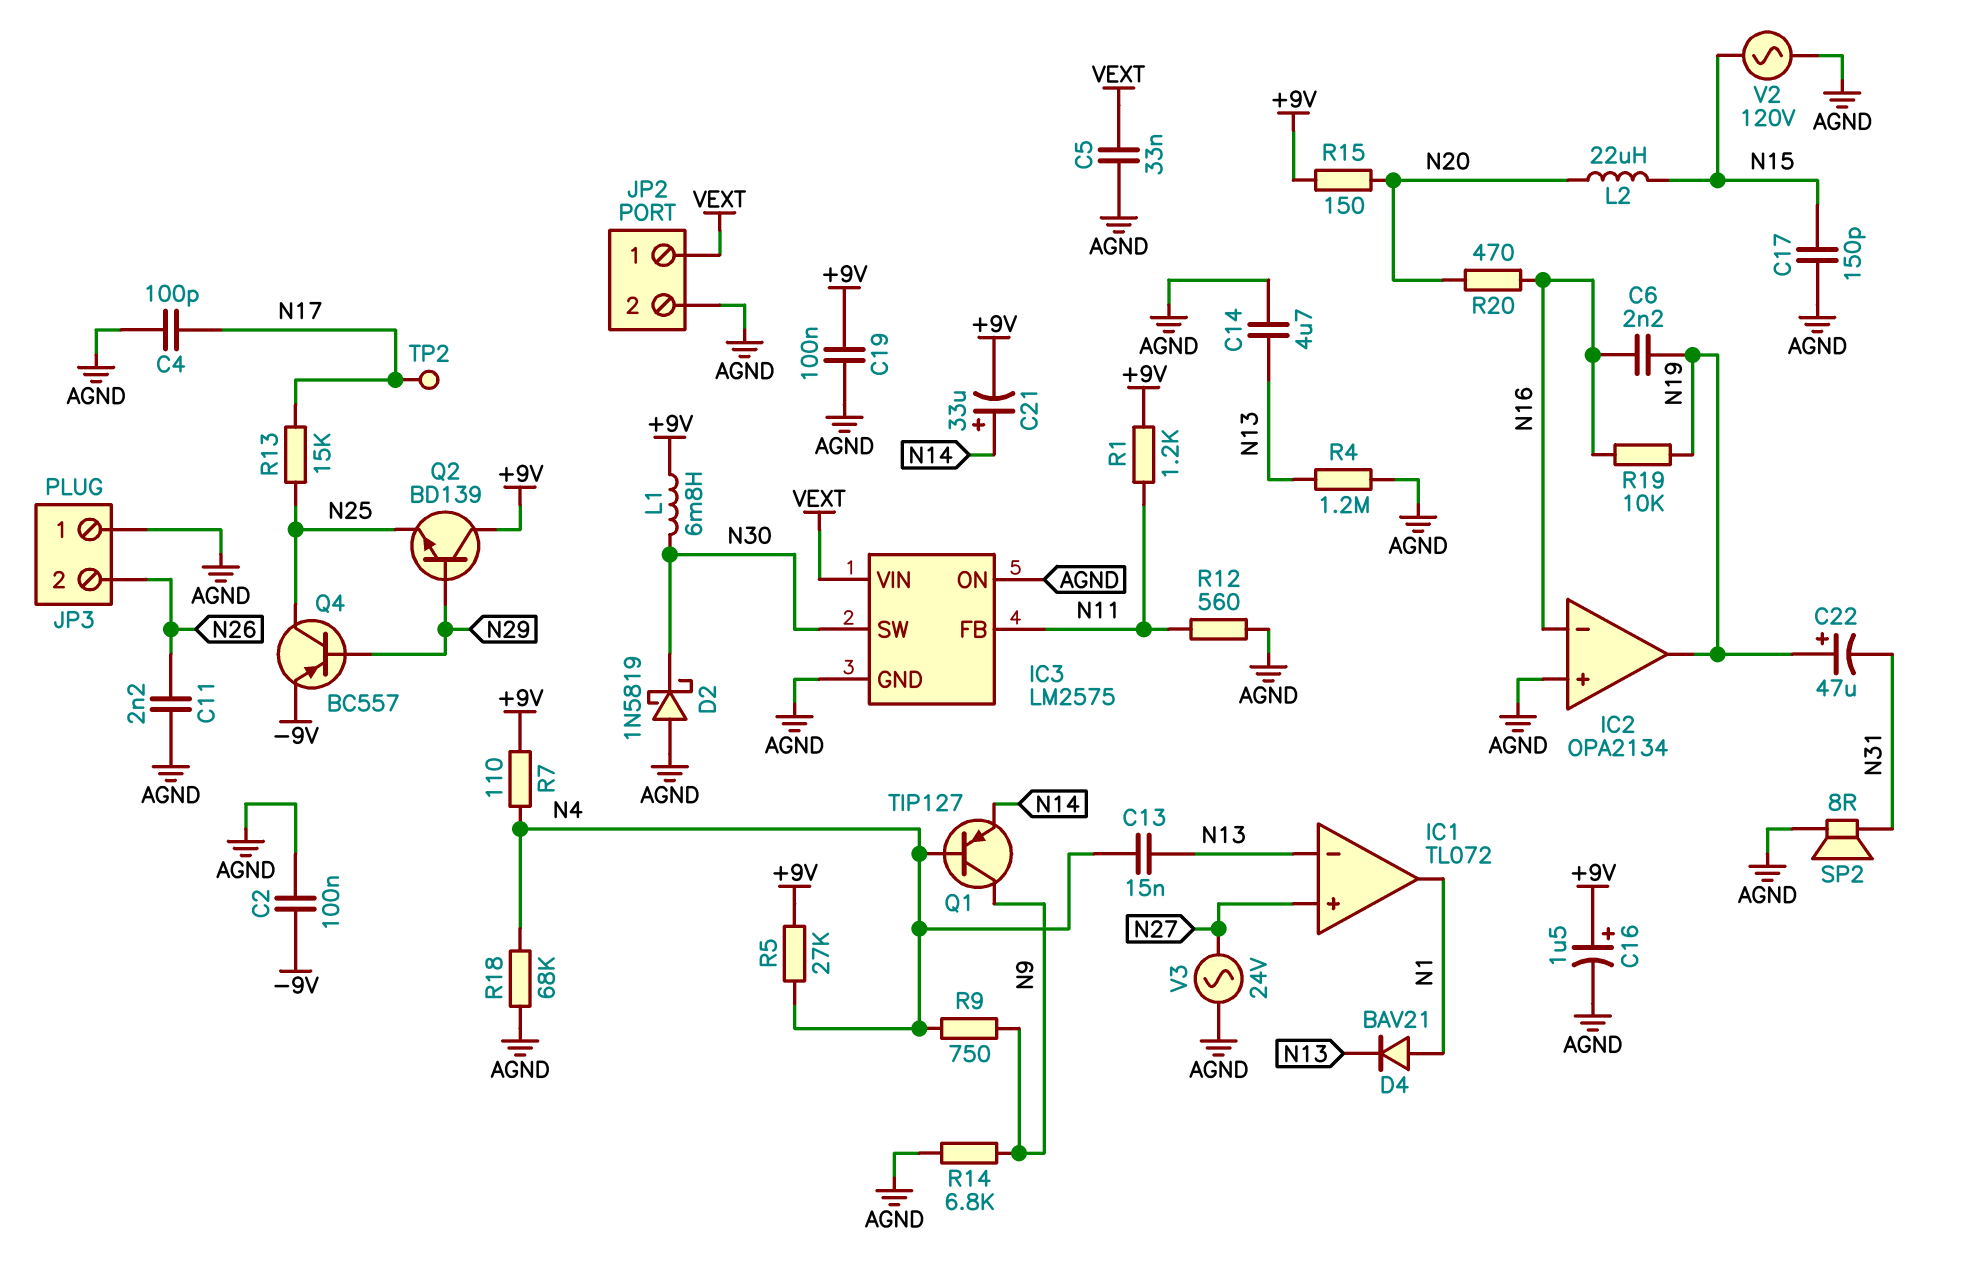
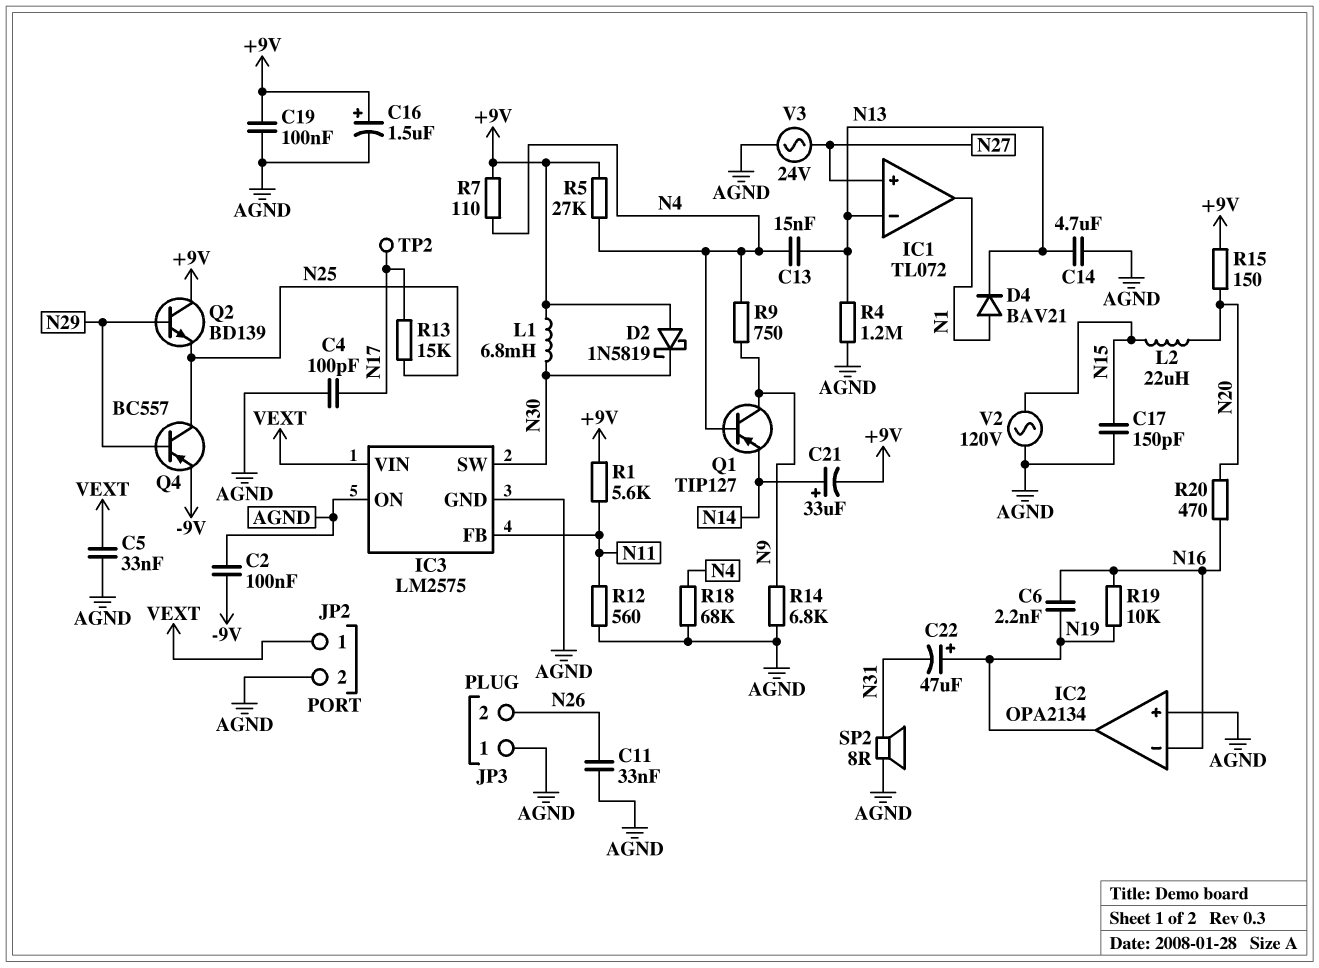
C11: 2.2nF (AGND, N26) -> 33nF (AGND, N26)
D2: schottky 1N5819 (A AGND, K N30) -> schottky 1N5819 (A +9V, K N30)
R1: 1.2k (+9V, N11) -> 5.6k (+9V, N11)

